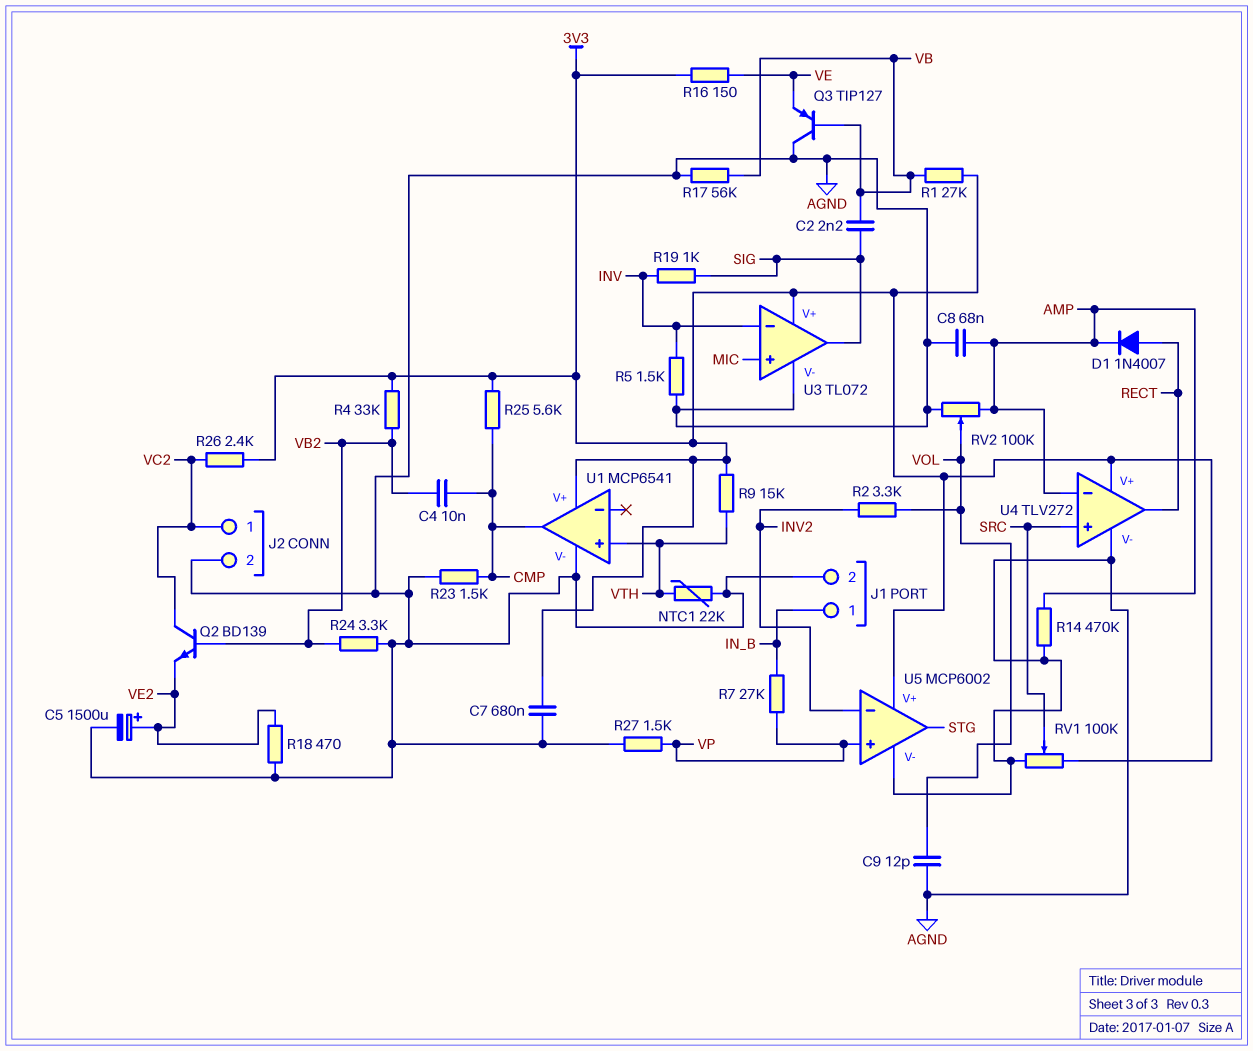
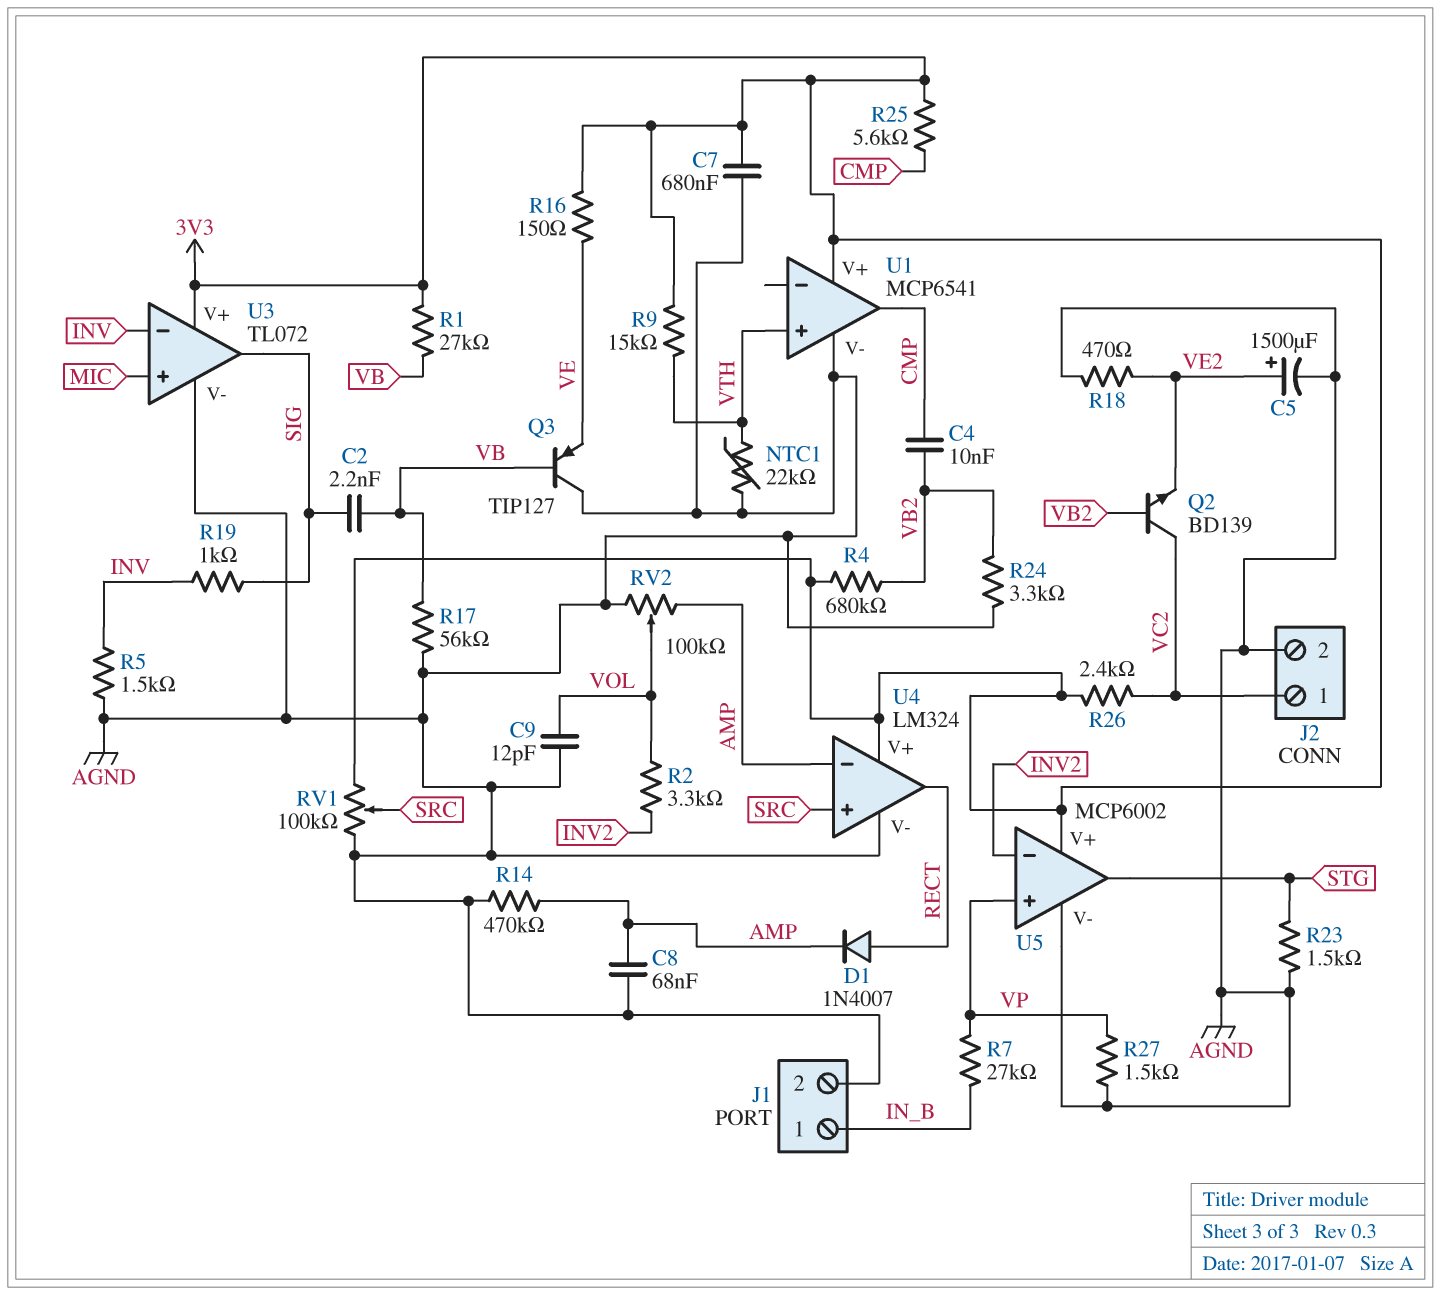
R4: 33k (3V3, VB2) -> 680k (3V3, VB2)
R23: 1.5k (AGND, CMP) -> 1.5k (AGND, STG)
U4: TLV272 -> LM324

